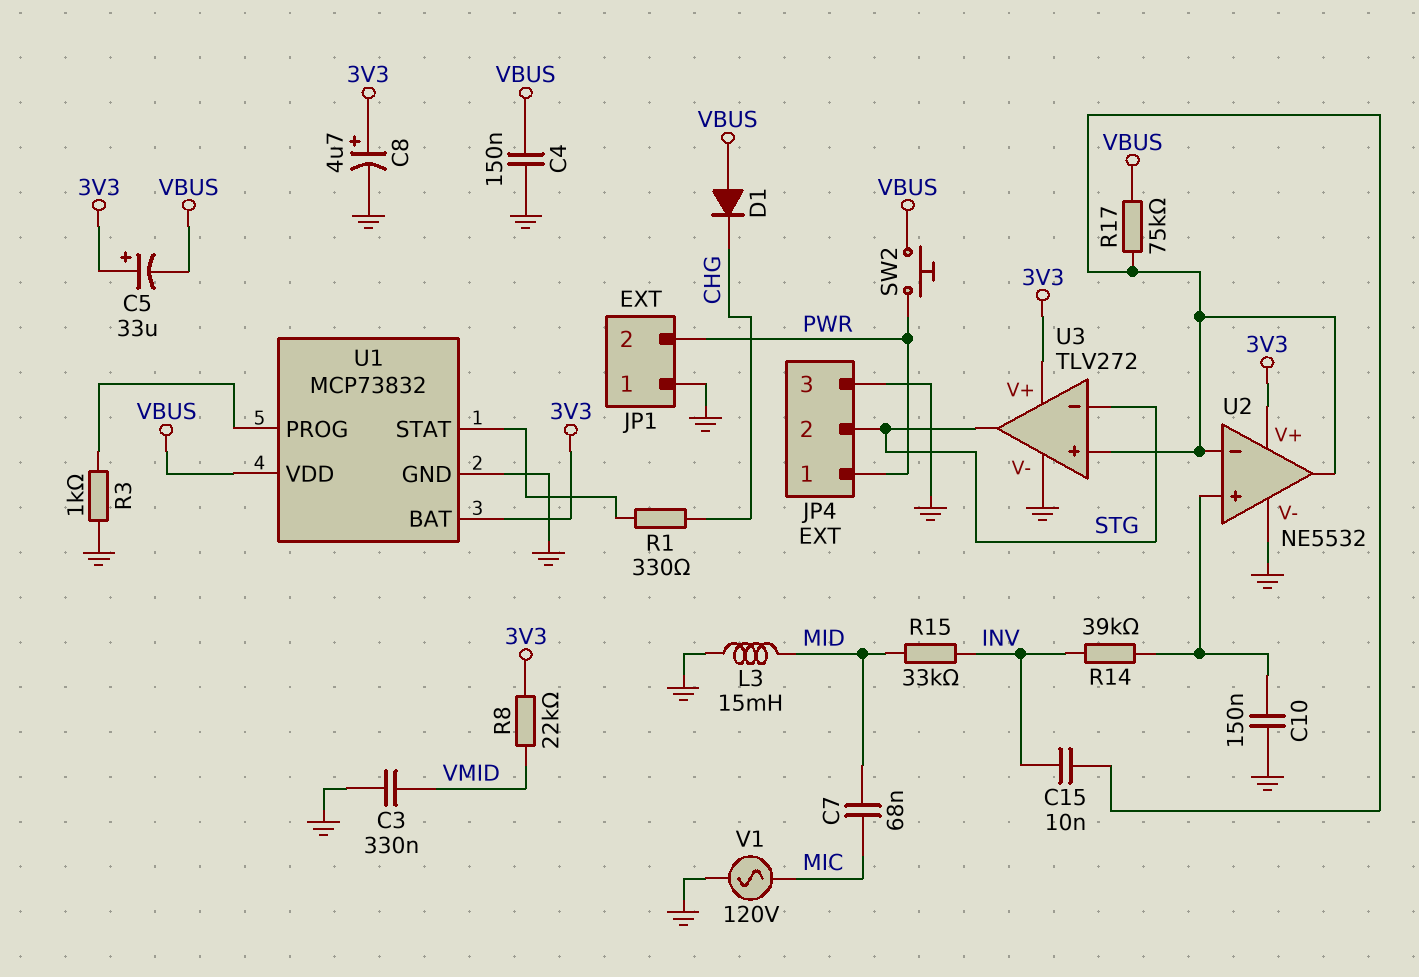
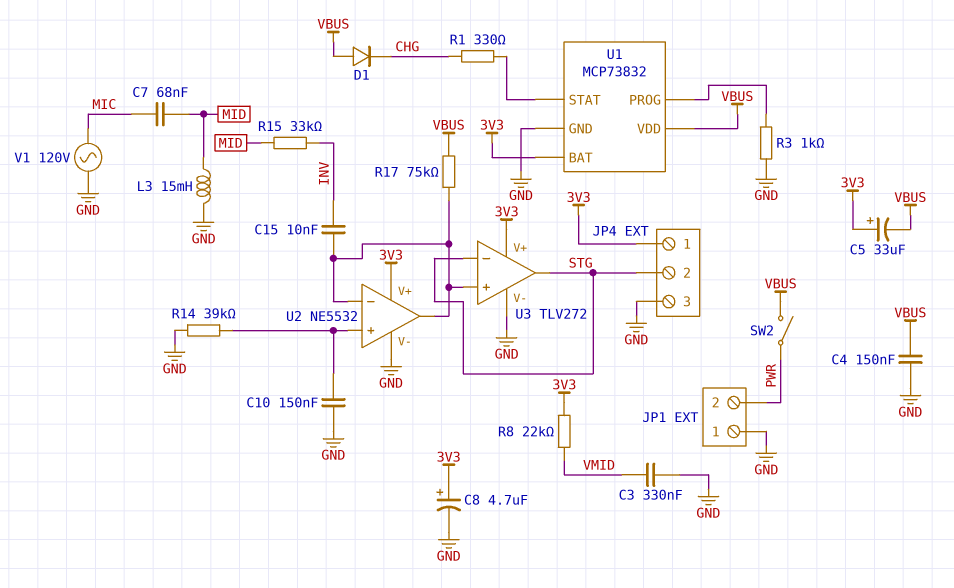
JP4 pin 1: PWR -> 3V3
R14: 39k (INV, U2/in+) -> 39k (GND, U2/in+)
SW2: button (PWR, VBUS) -> switch (PWR, VBUS)

